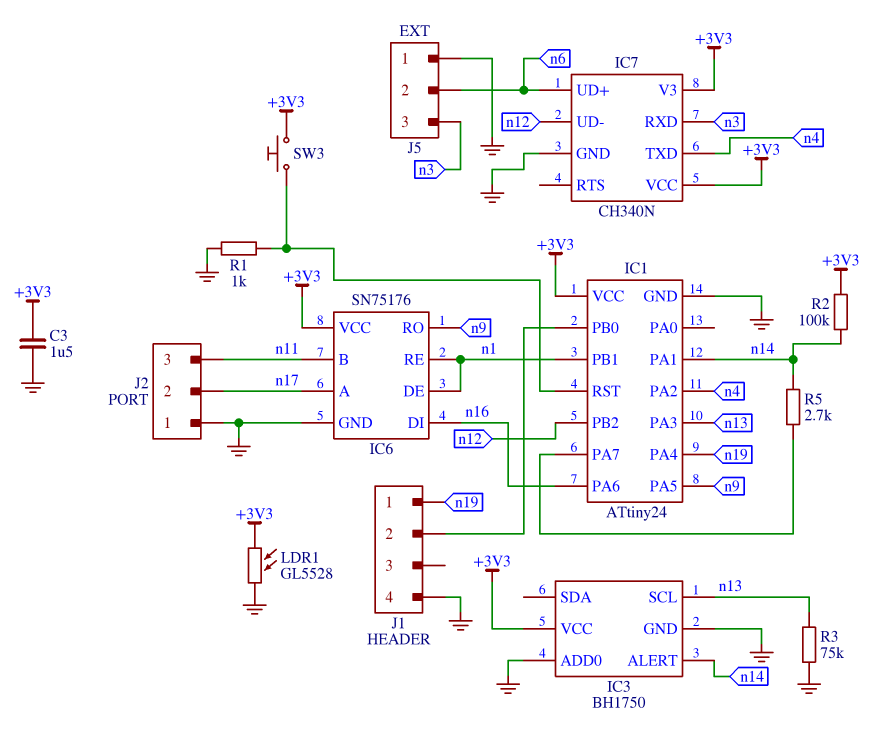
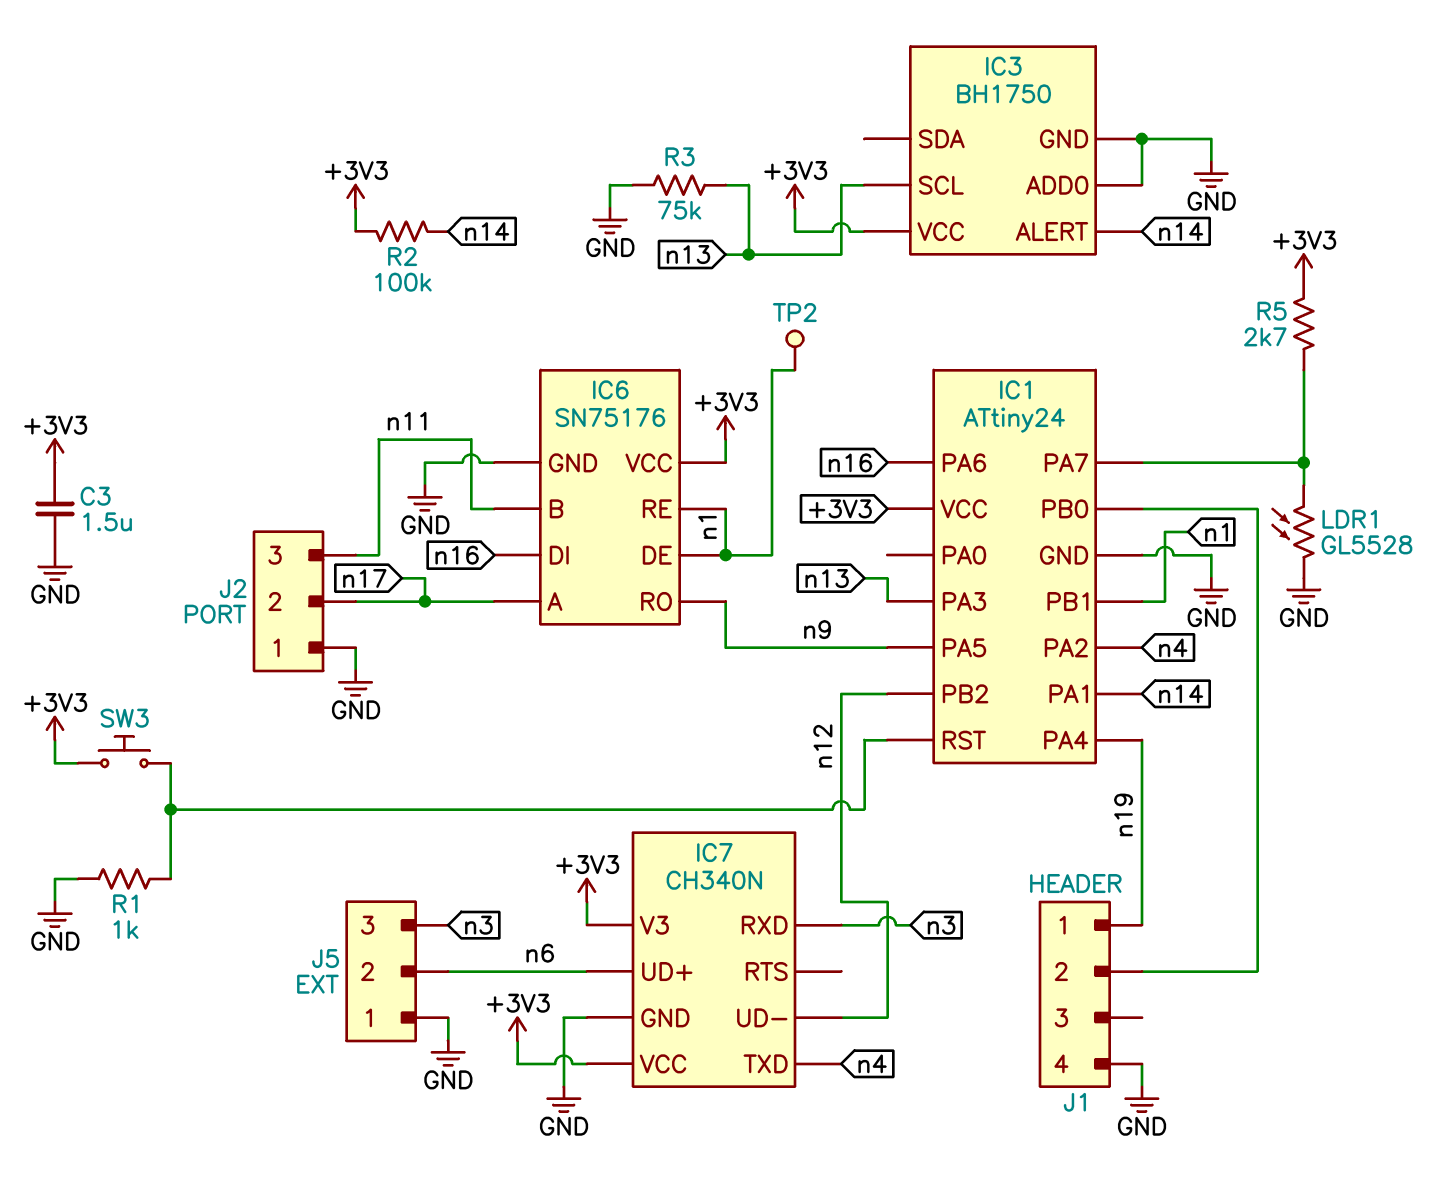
LDR1: GL5528 (+3V3, GND) -> GL5528 (GND, IC1/PA7)
R5: 2.7k (IC1/PA7, n14) -> 2.7k (+3V3, IC1/PA7)
TP2: none -> test point (n1)

